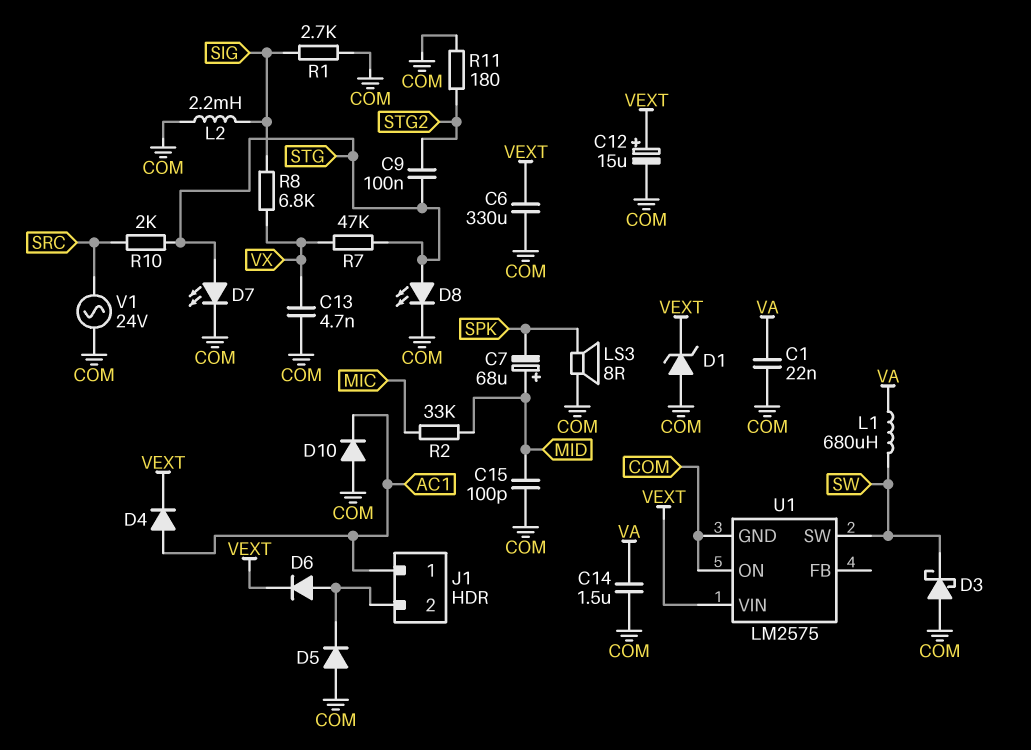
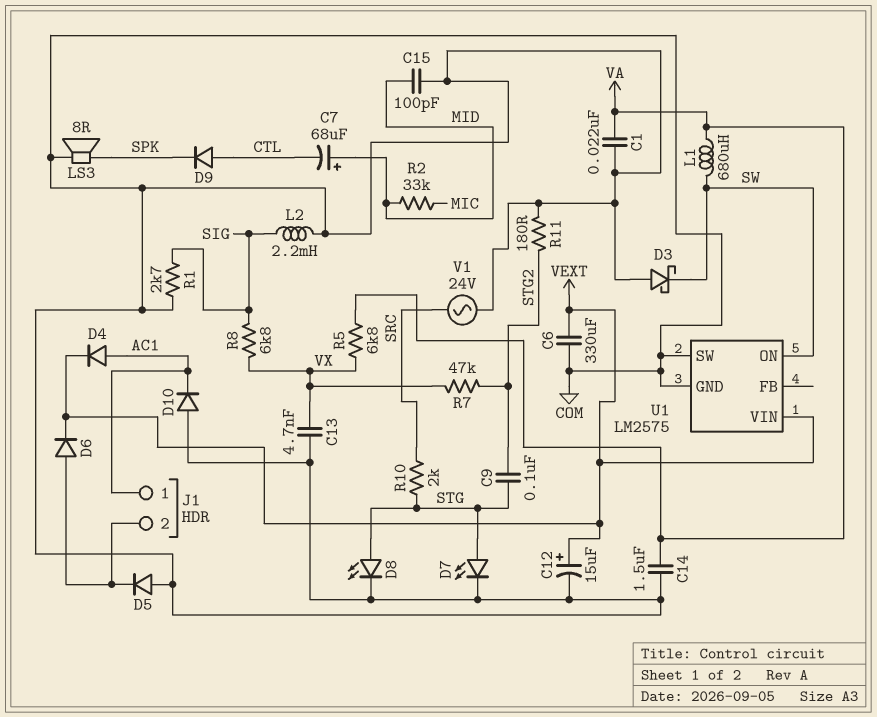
C7: 68uF (plus MID, minus SPK) -> 68uF (plus MID, minus CTL)
D1: zener (A COM, K VEXT) -> none
D9: none -> diode (A CTL, K SPK)
R5: none -> 6.8k (VA, VX)
R7: 47k (STG, VX) -> 47k (STG2, VX)
U1 pin ON: COM -> SW
U1 pin SW: SW -> COM

